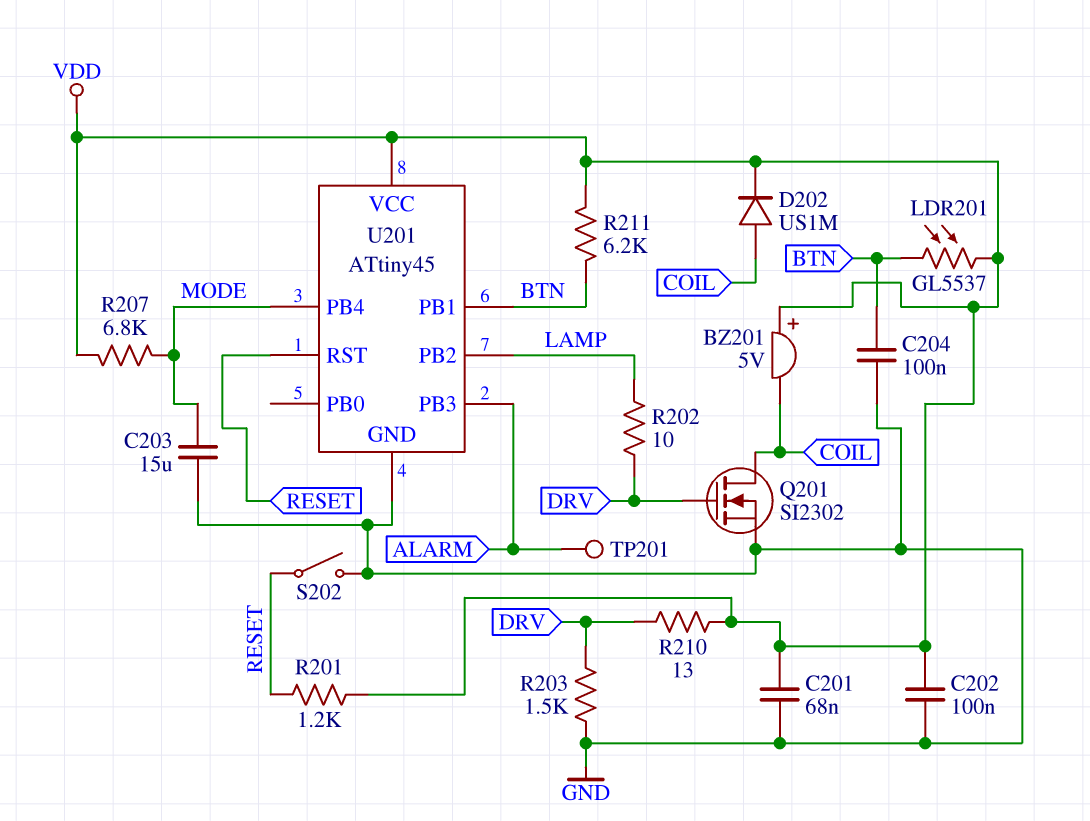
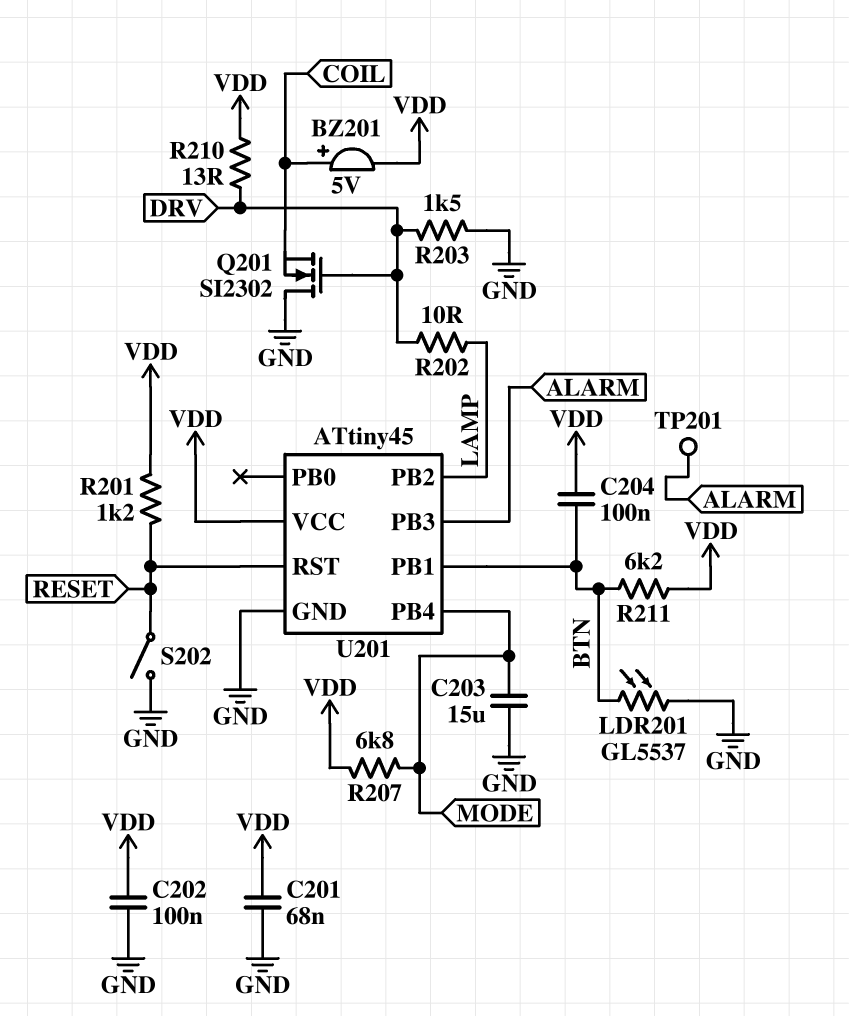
BZ201: buzzer 5V (plus VDD, minus COIL) -> buzzer 5V (plus COIL, minus VDD)
C204: 100nF (BTN, GND) -> 100nF (BTN, VDD)
D202: diode US1M (A COIL, K VDD) -> none
LDR201: GL5537 (BTN, VDD) -> GL5537 (BTN, GND)
Q201: NMOS SI2302 (G DRV, D COIL, S GND) -> NMOS SI2302 (G DRV, D GND, S COIL)

